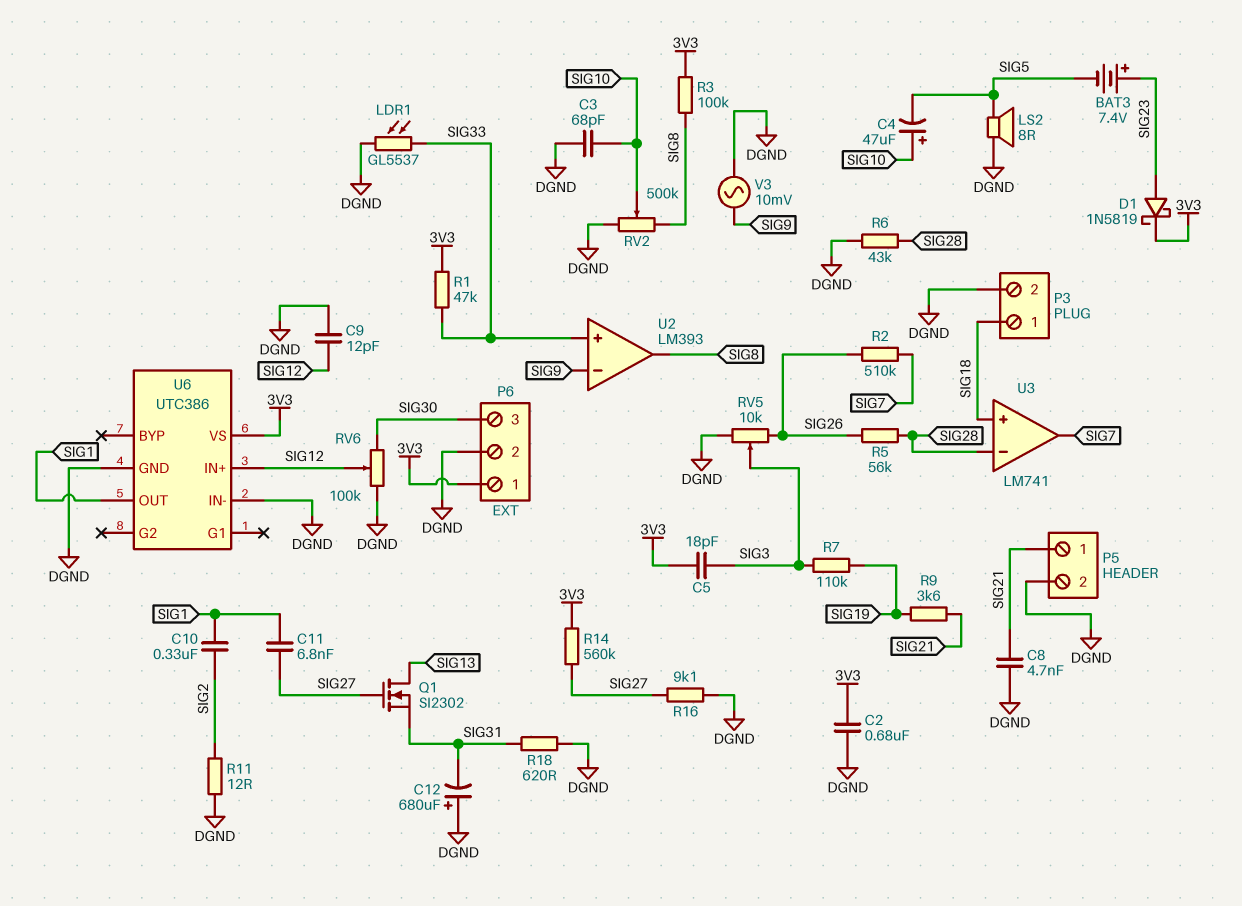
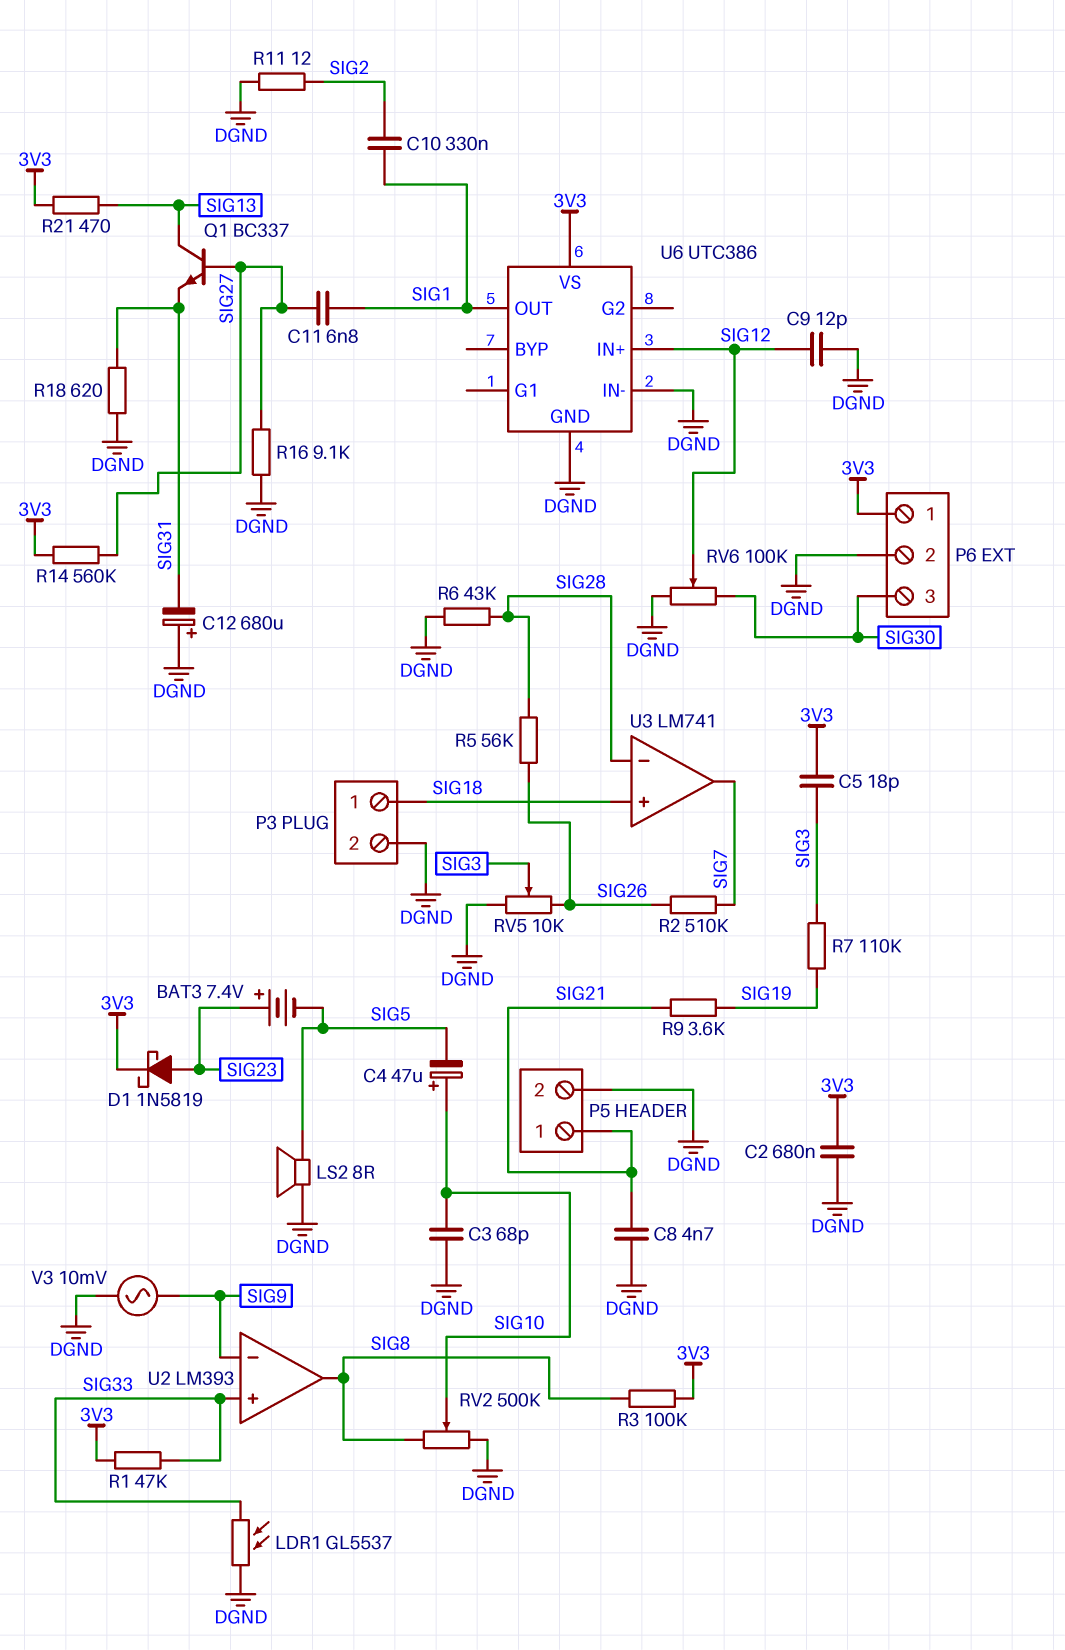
Q1: NMOS SI2302 (G SIG27, D SIG13, S SIG31) -> NPN BC337 (B SIG27, C SIG13, E SIG31)
R21: none -> 470 (3V3, SIG13)

